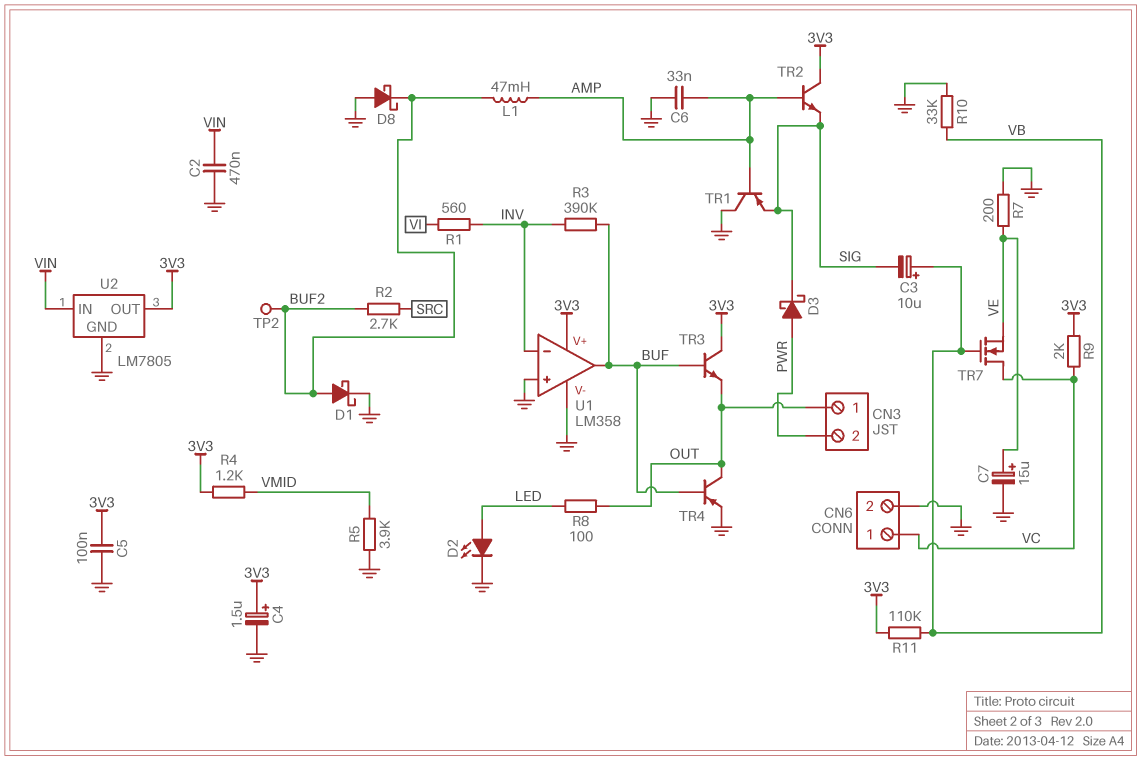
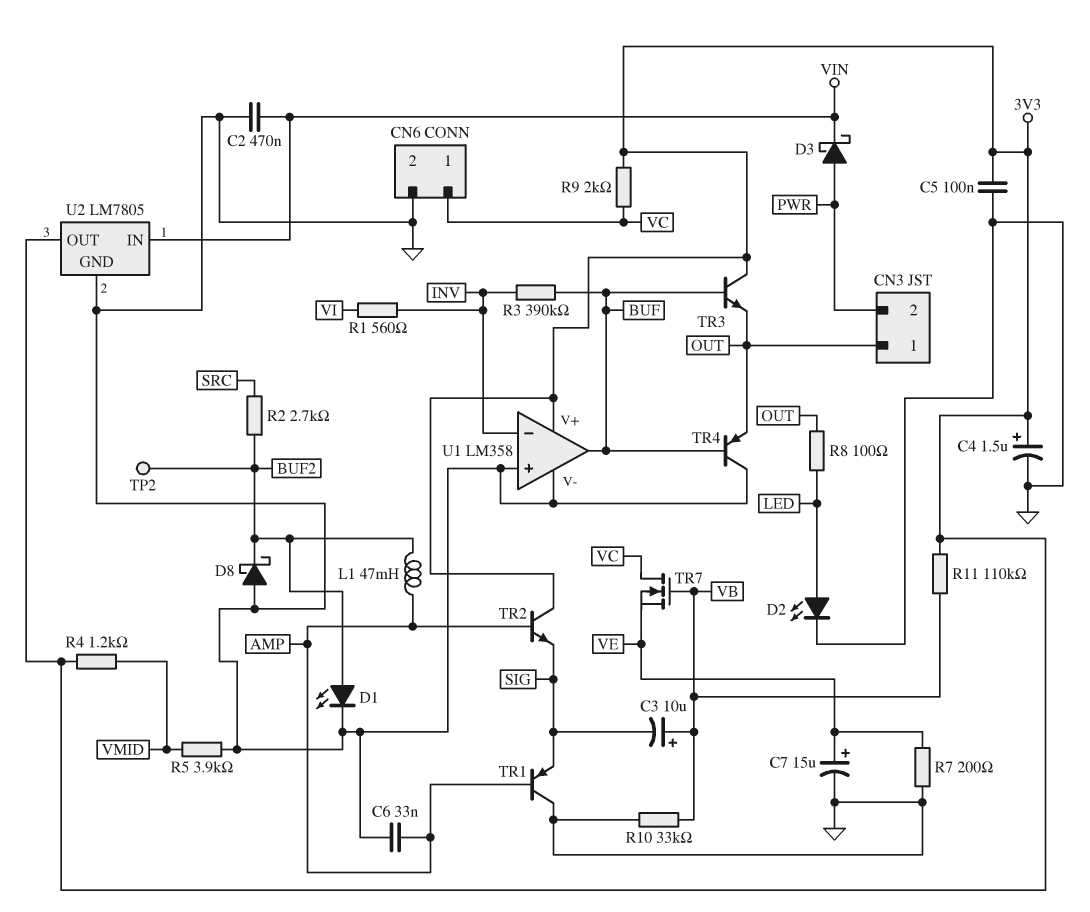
D1: schottky (A BUF2, K GND) -> LED (A BUF2, K GND)
D3: schottky (A PWR, K SIG) -> schottky (A PWR, K VIN)
TR4: PNP (B BUF, C OUT, E GND) -> PNP (B BUF, C GND, E OUT)

